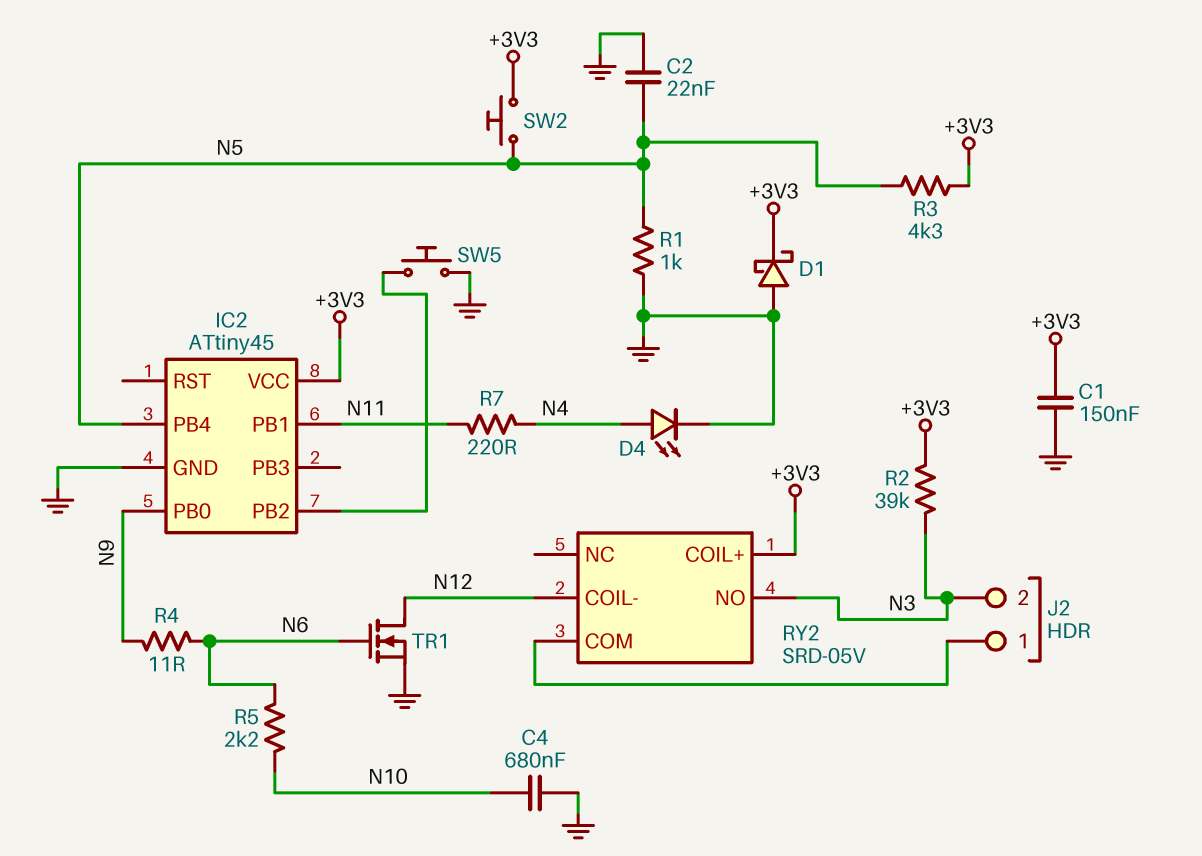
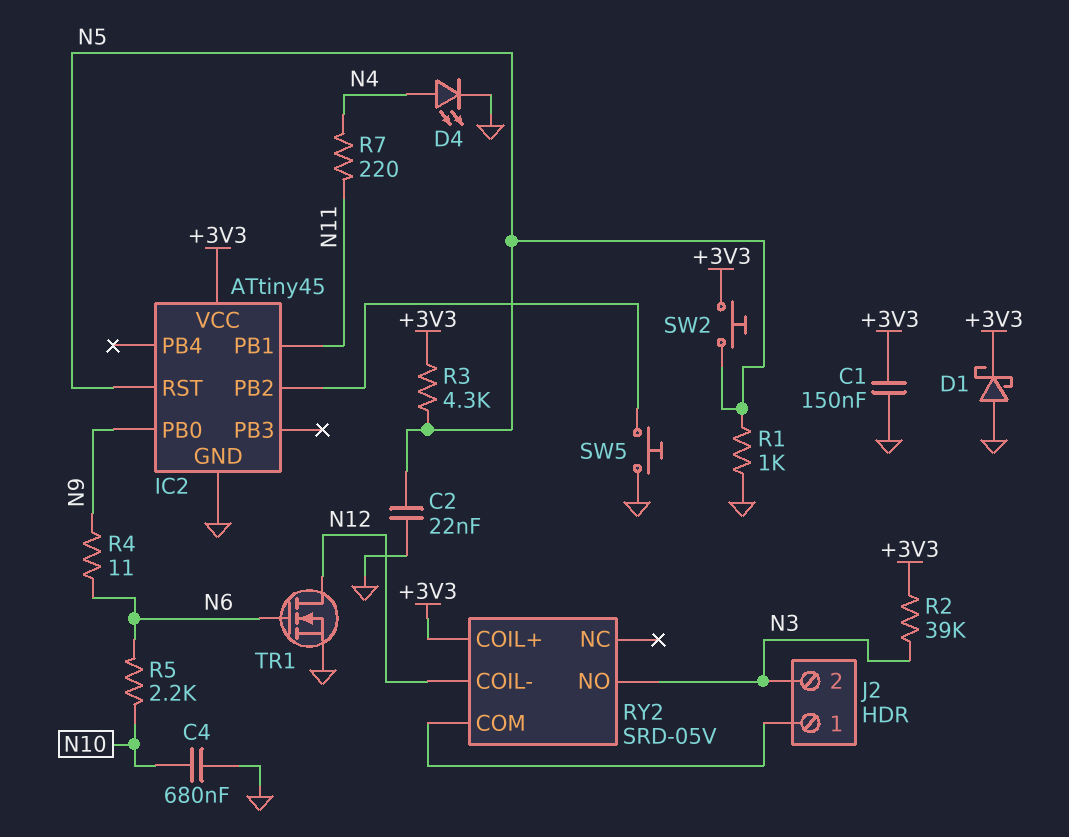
IC2 pin PB4: N5 -> none
IC2 pin RST: none -> N5

